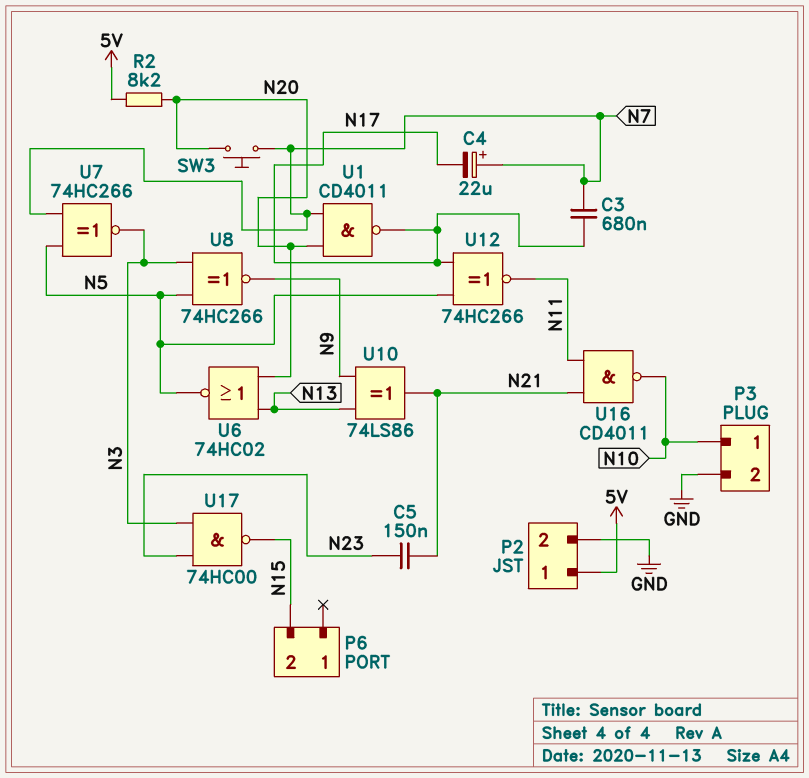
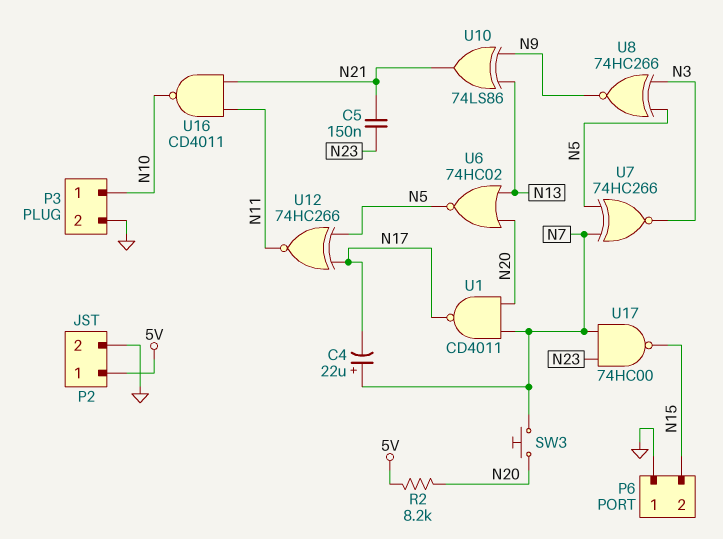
C3: 680nF (N7, N17) -> none
P6 pin 1: none -> GND
U17: NAND 74HC00 (in N3, in N23, out N15) -> NAND 74HC00 (in N7, in N23, out N15)

